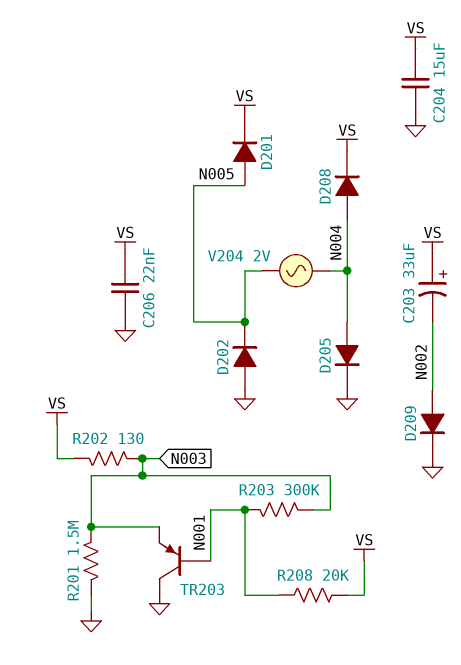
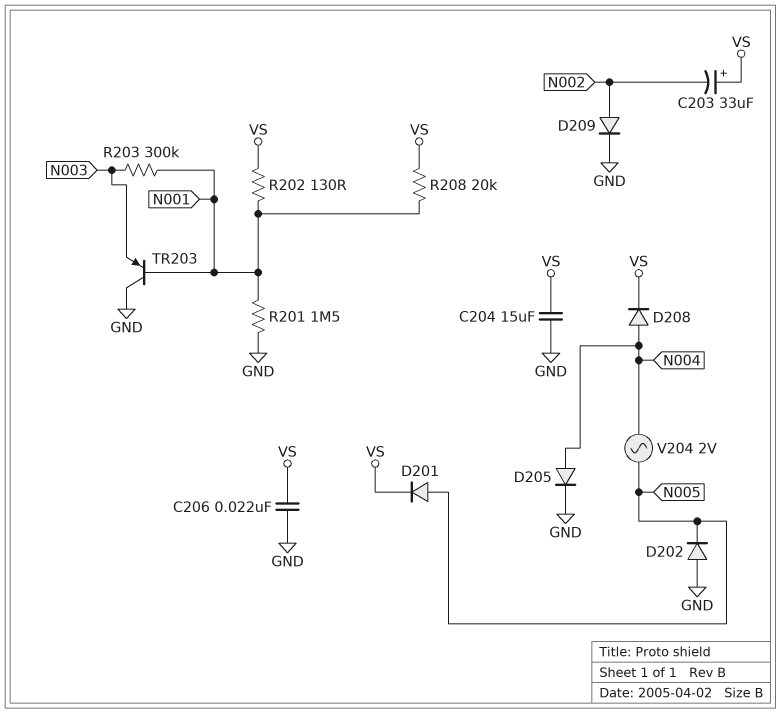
R201: 1.5M (GND, N003) -> 1.5M (GND, N001)
R202: 130 (N003, VS) -> 130 (N001, VS)

